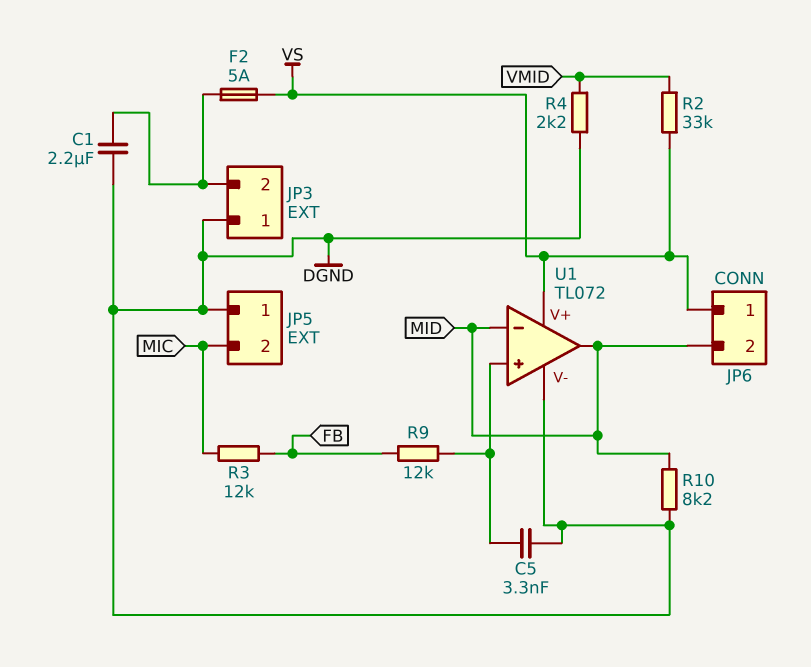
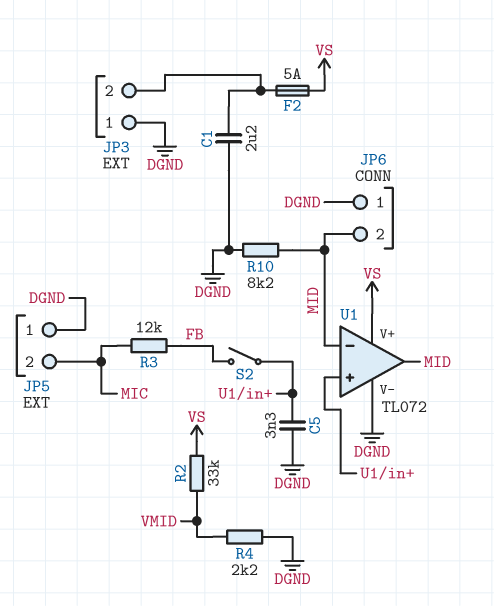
JP6 pin 1: VS -> DGND
R9: 12k (FB, U1/in+) -> none
S2: none -> switch (FB, U1/in+)

